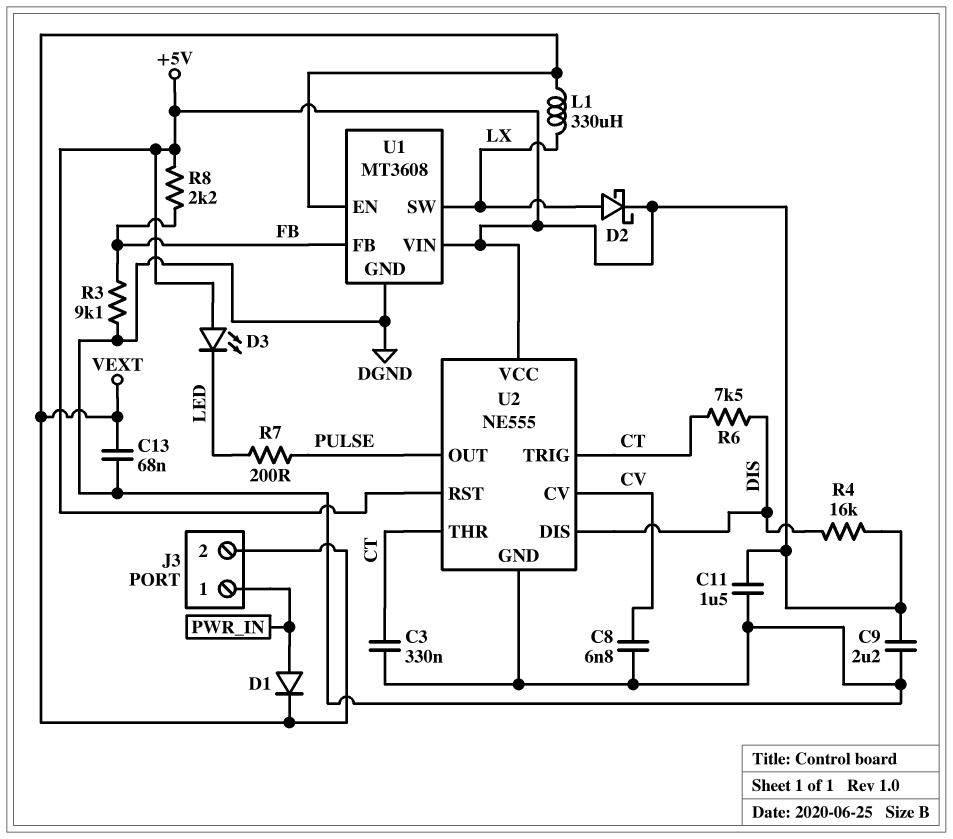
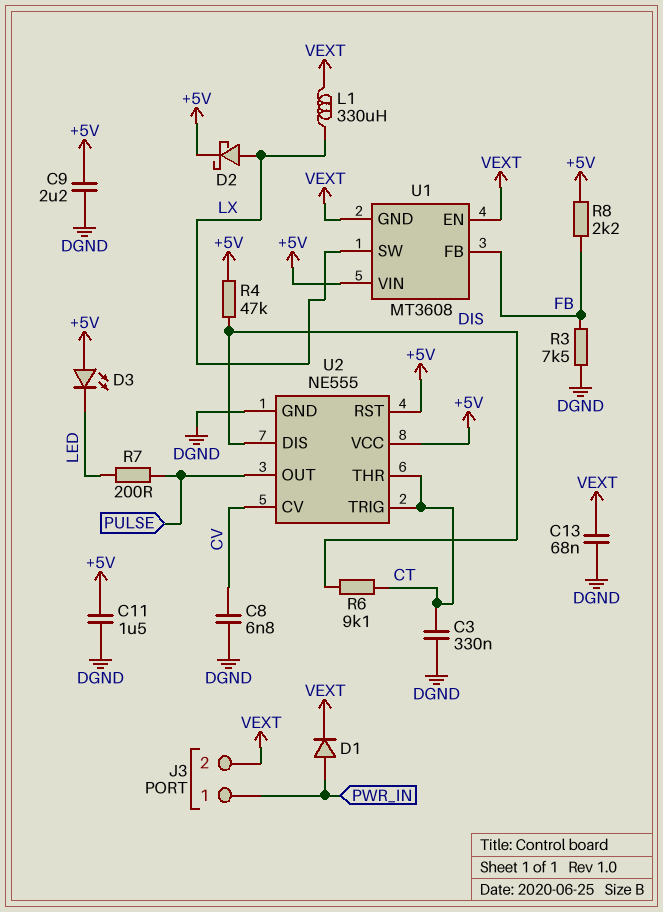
R3: 9.1k (DGND, FB) -> 7.5k (DGND, FB)
R4: 16k (+5V, DIS) -> 47k (+5V, DIS)
R6: 7.5k (CT, DIS) -> 9.1k (CT, DIS)
U1 pin GND: DGND -> VEXT

